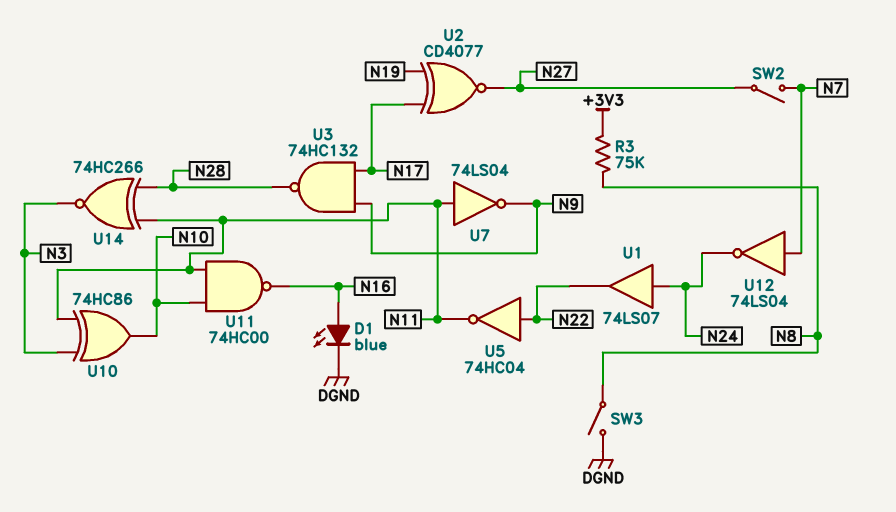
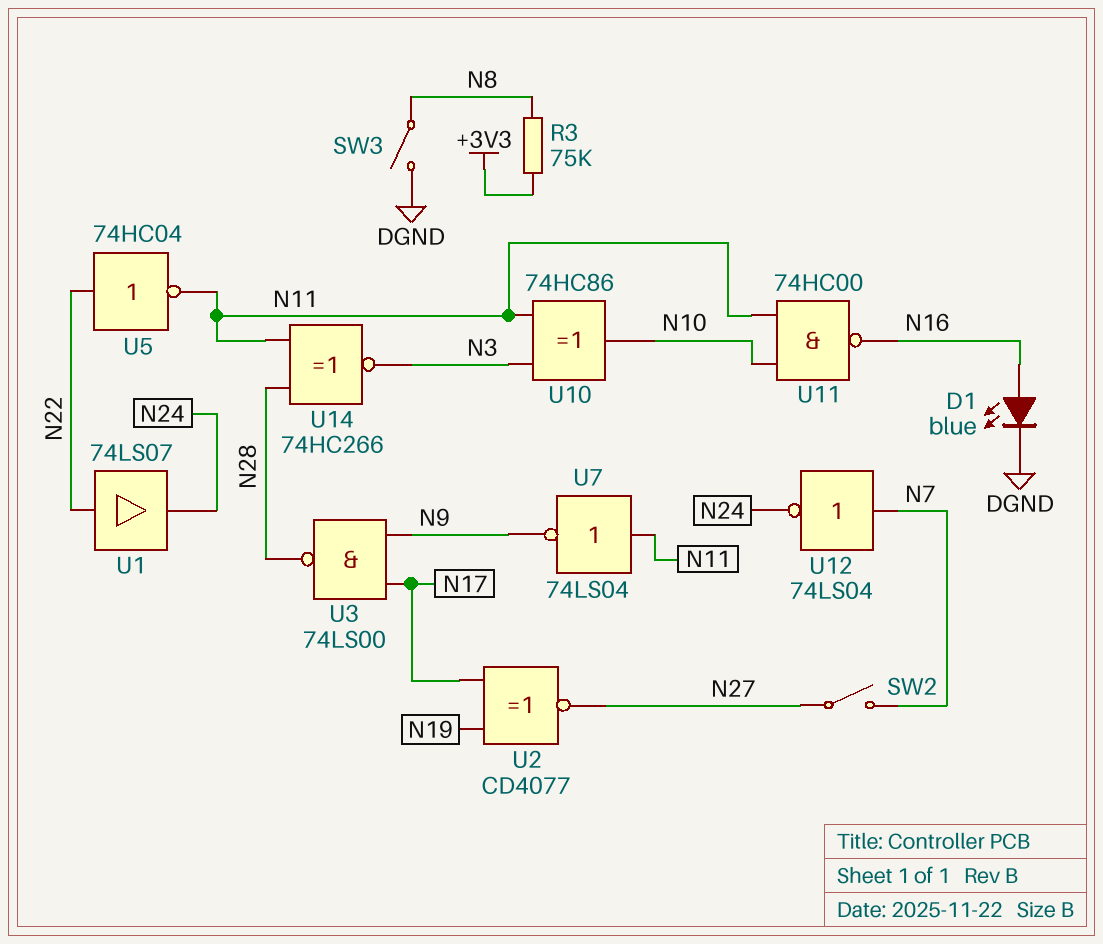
U1: buffer 74LS07 (in N24, out N22) -> buffer 74LS07 (in N22, out N24)
U3: NAND 74HC132 (in N9, in N17, out N28) -> NAND 74LS00 (in N9, in N17, out N28)

